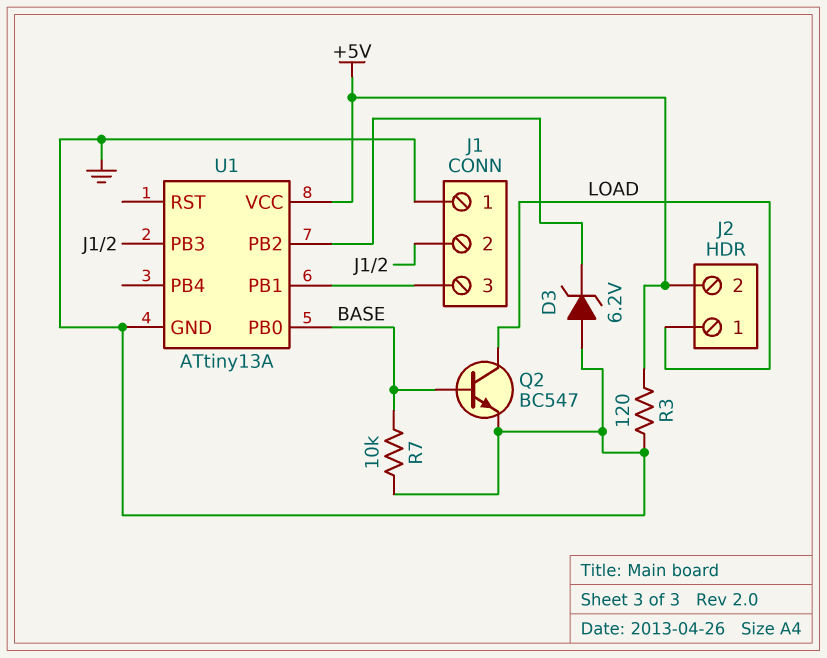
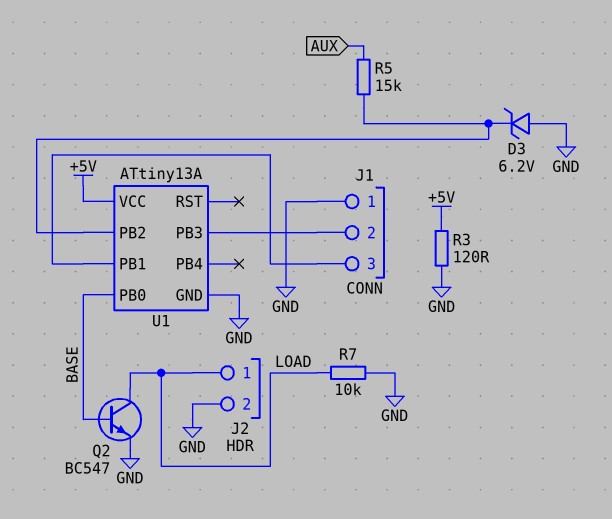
J2 pin 2: +5V -> GND
R5: none -> 15k (AUX, U1/PB2)
R7: 10k (BASE, GND) -> 10k (GND, LOAD)

